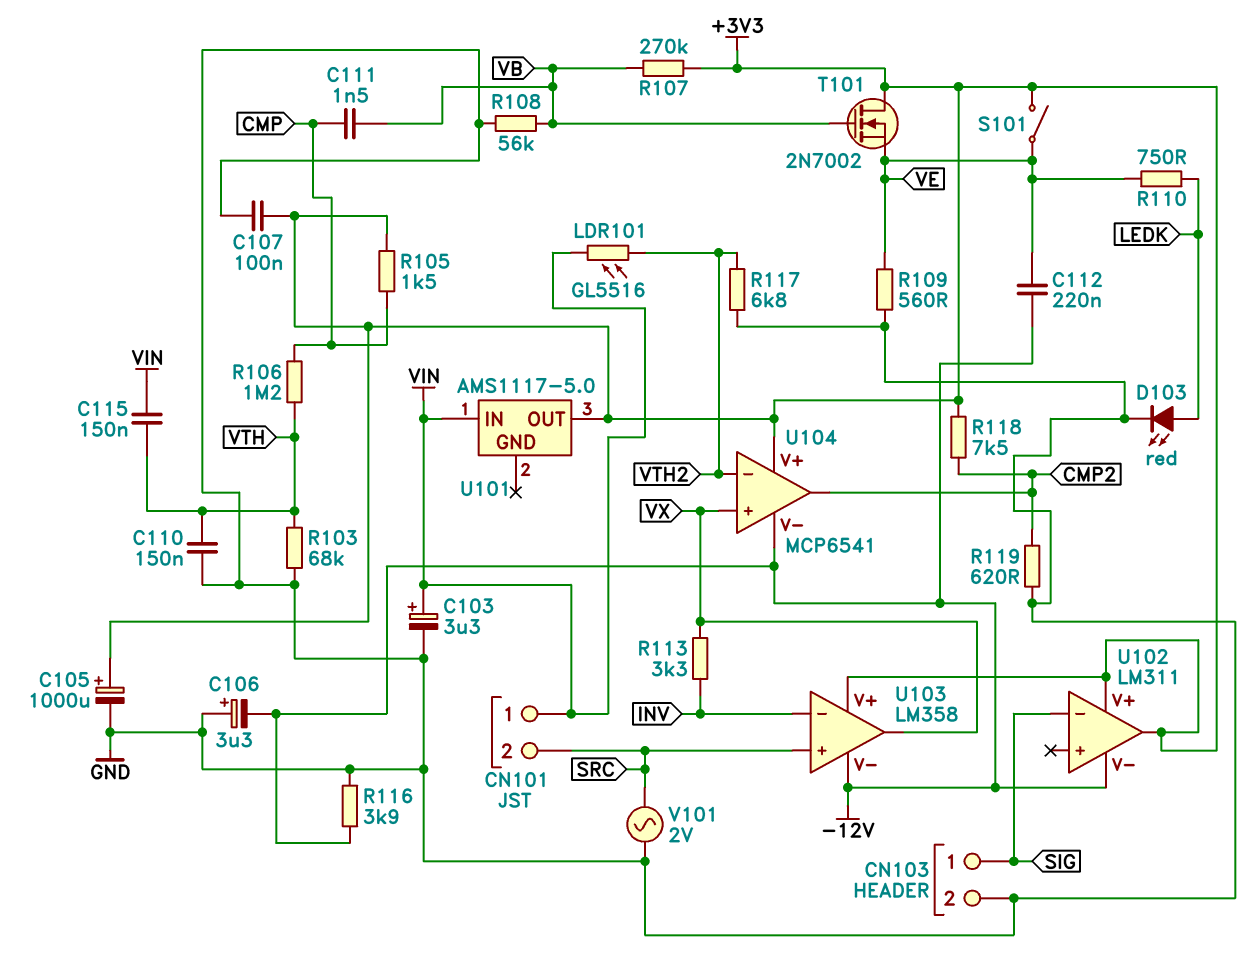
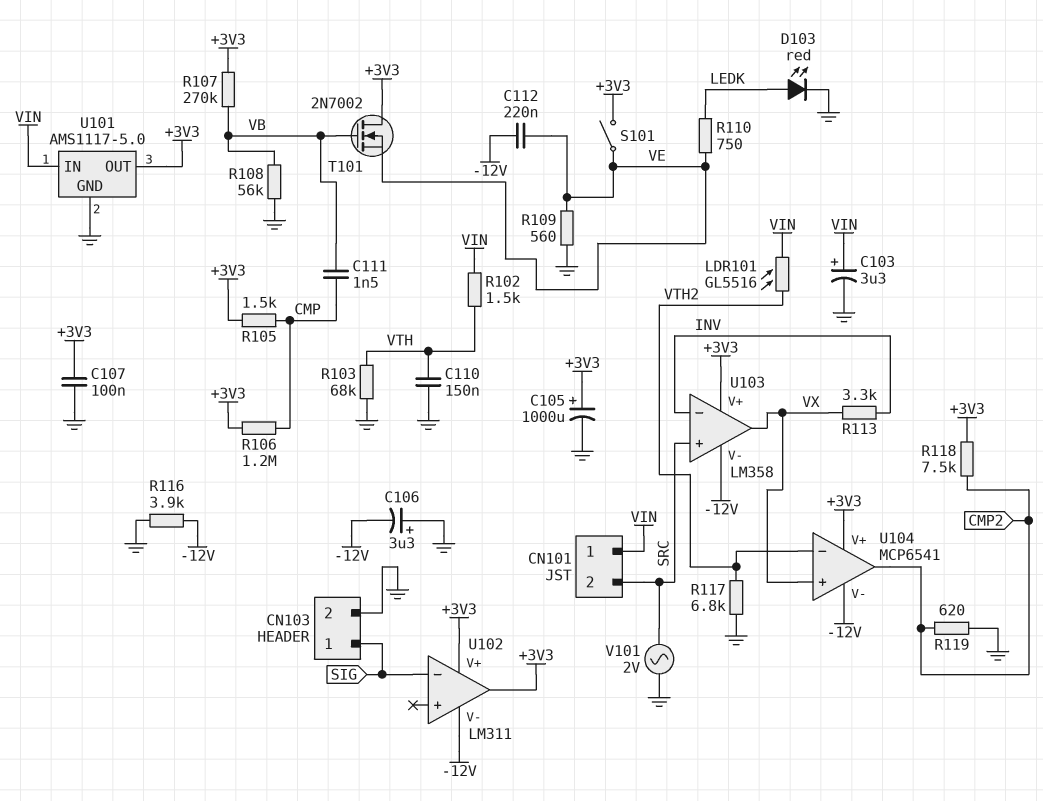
C115: 150nF (VIN, VTH) -> none
R102: none -> 1.5k (VIN, VTH)
R106: 1.2M (CMP, VTH) -> 1.2M (+3V3, CMP)
U101 pin GND: none -> GND

